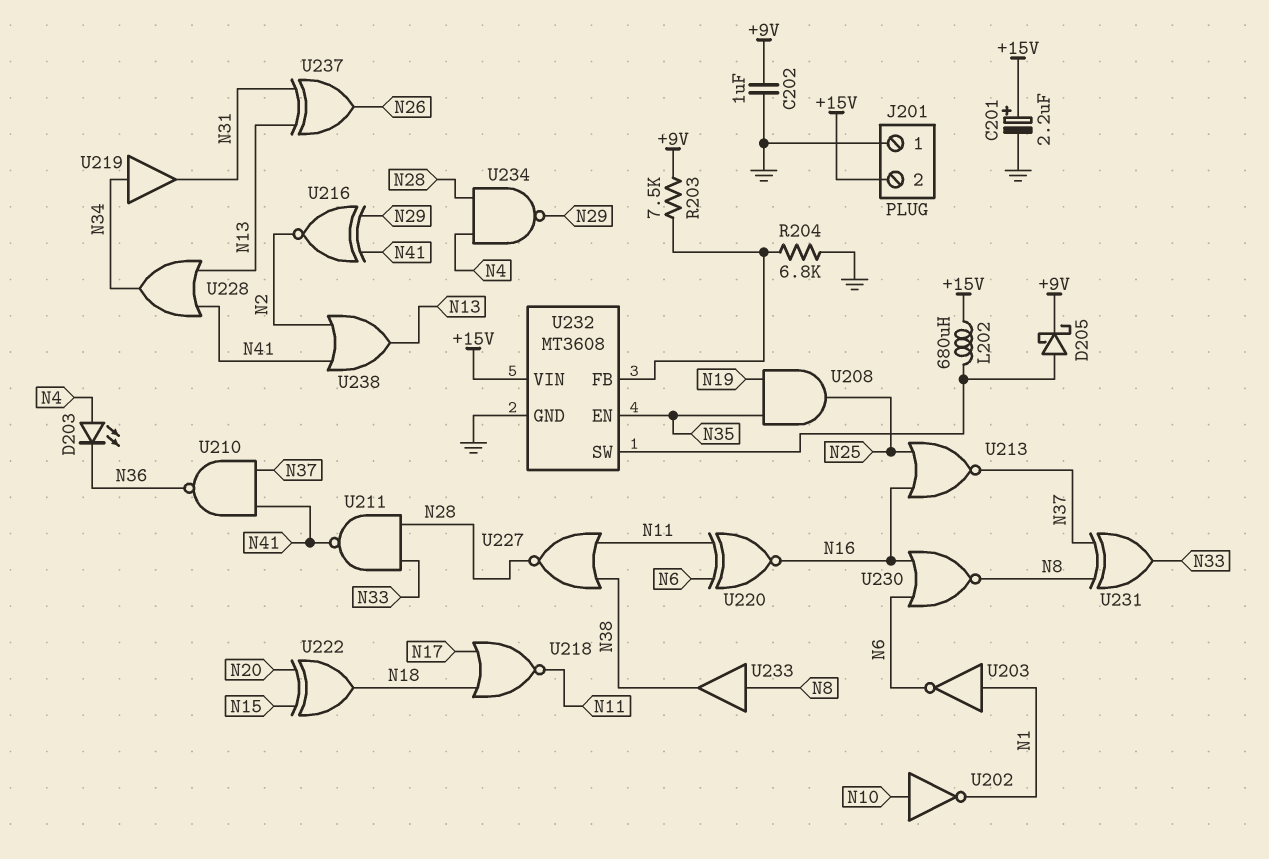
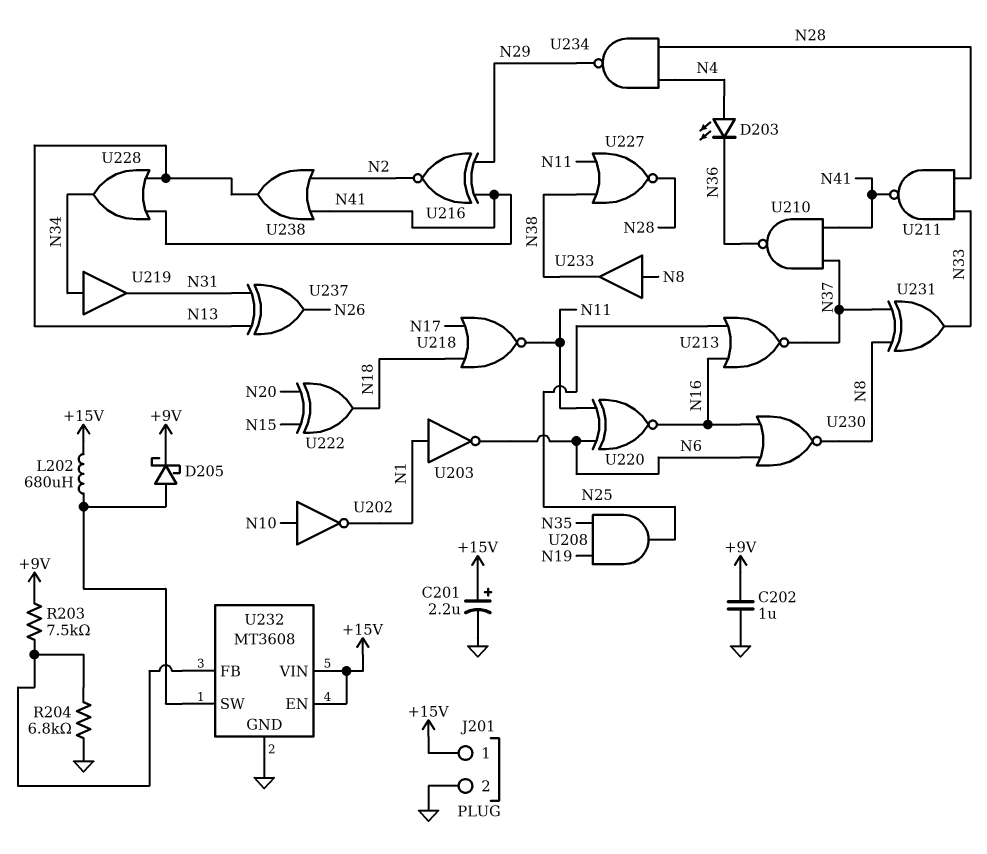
J201 pin 1: GND -> +15V
J201 pin 2: +15V -> GND
U232 pin EN: N35 -> +15V

